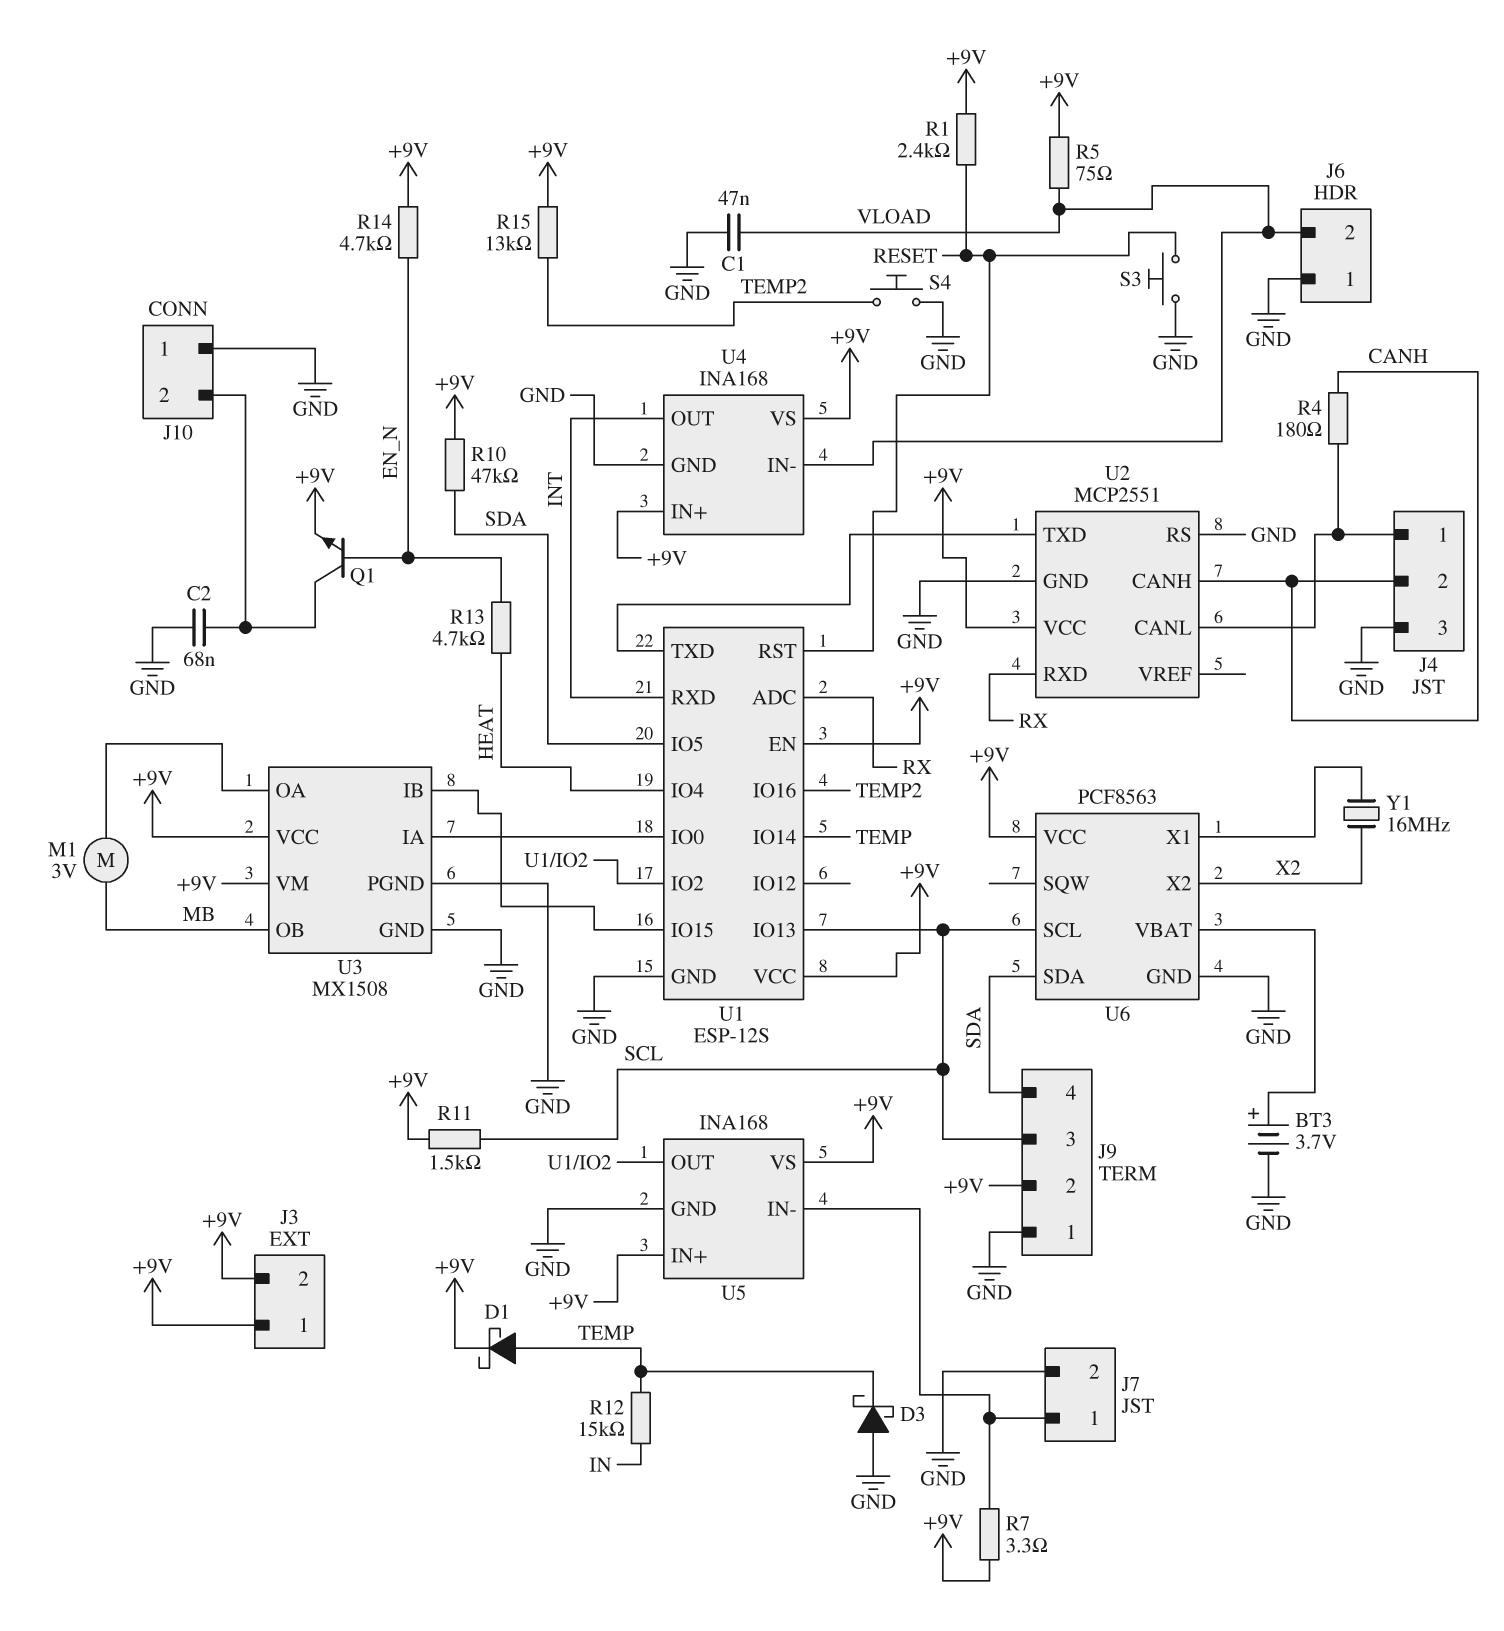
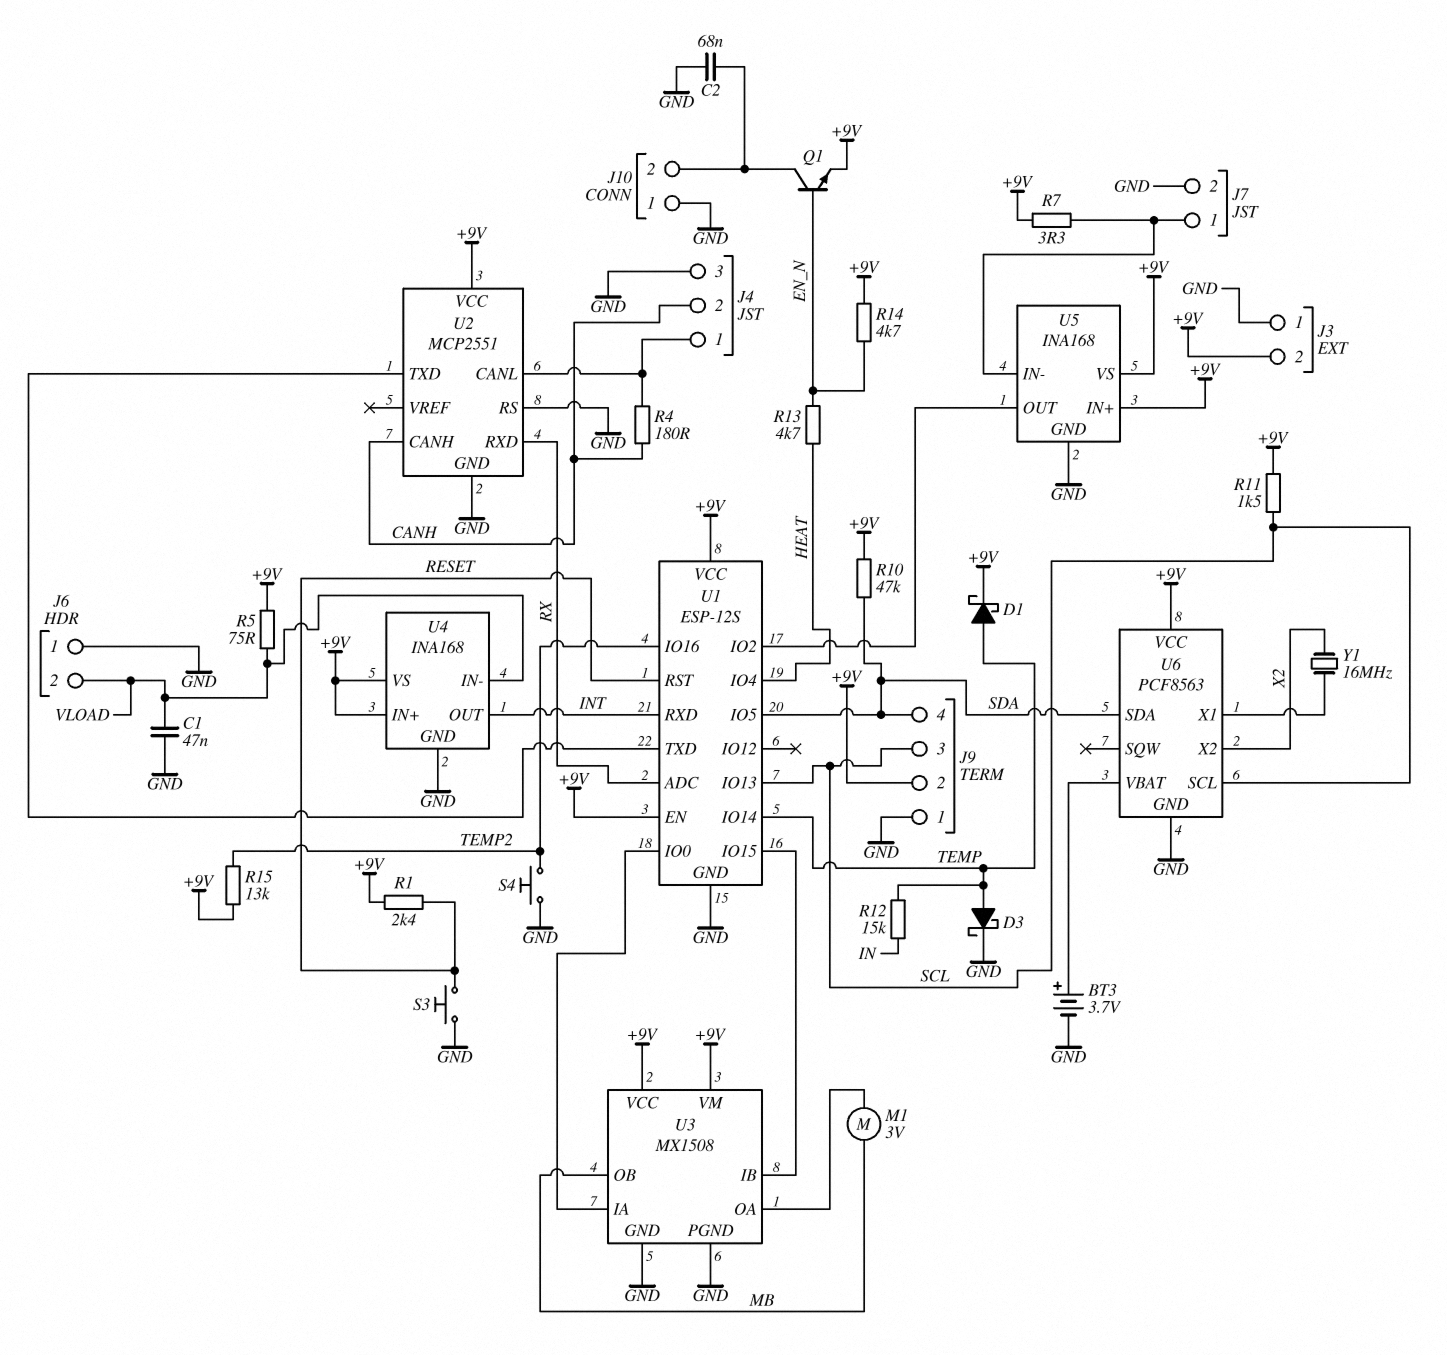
D3: schottky (A GND, K TEMP) -> schottky (A TEMP, K GND)
J3 pin 1: +9V -> GND

